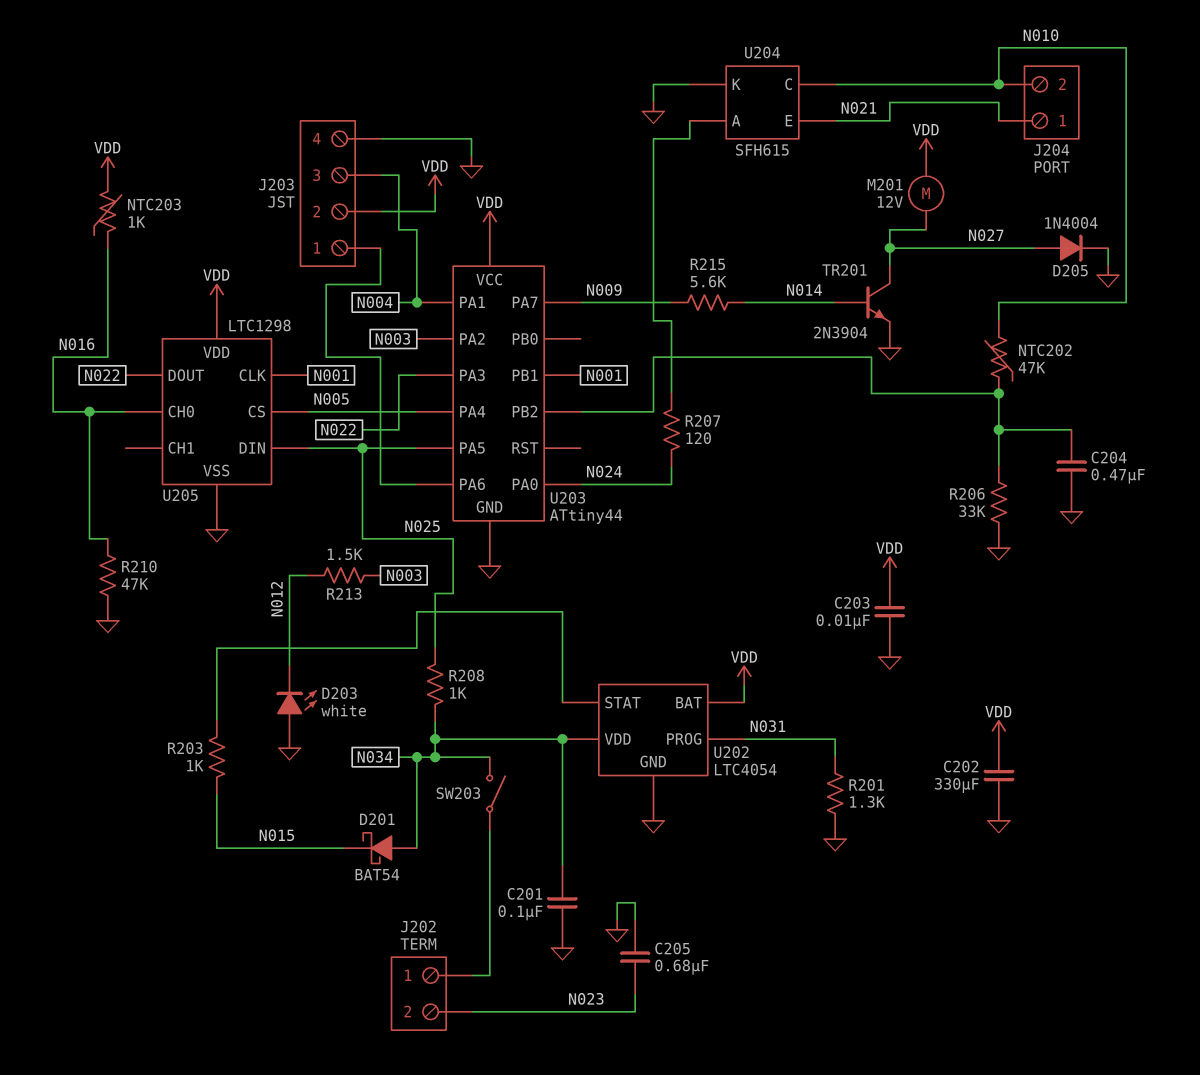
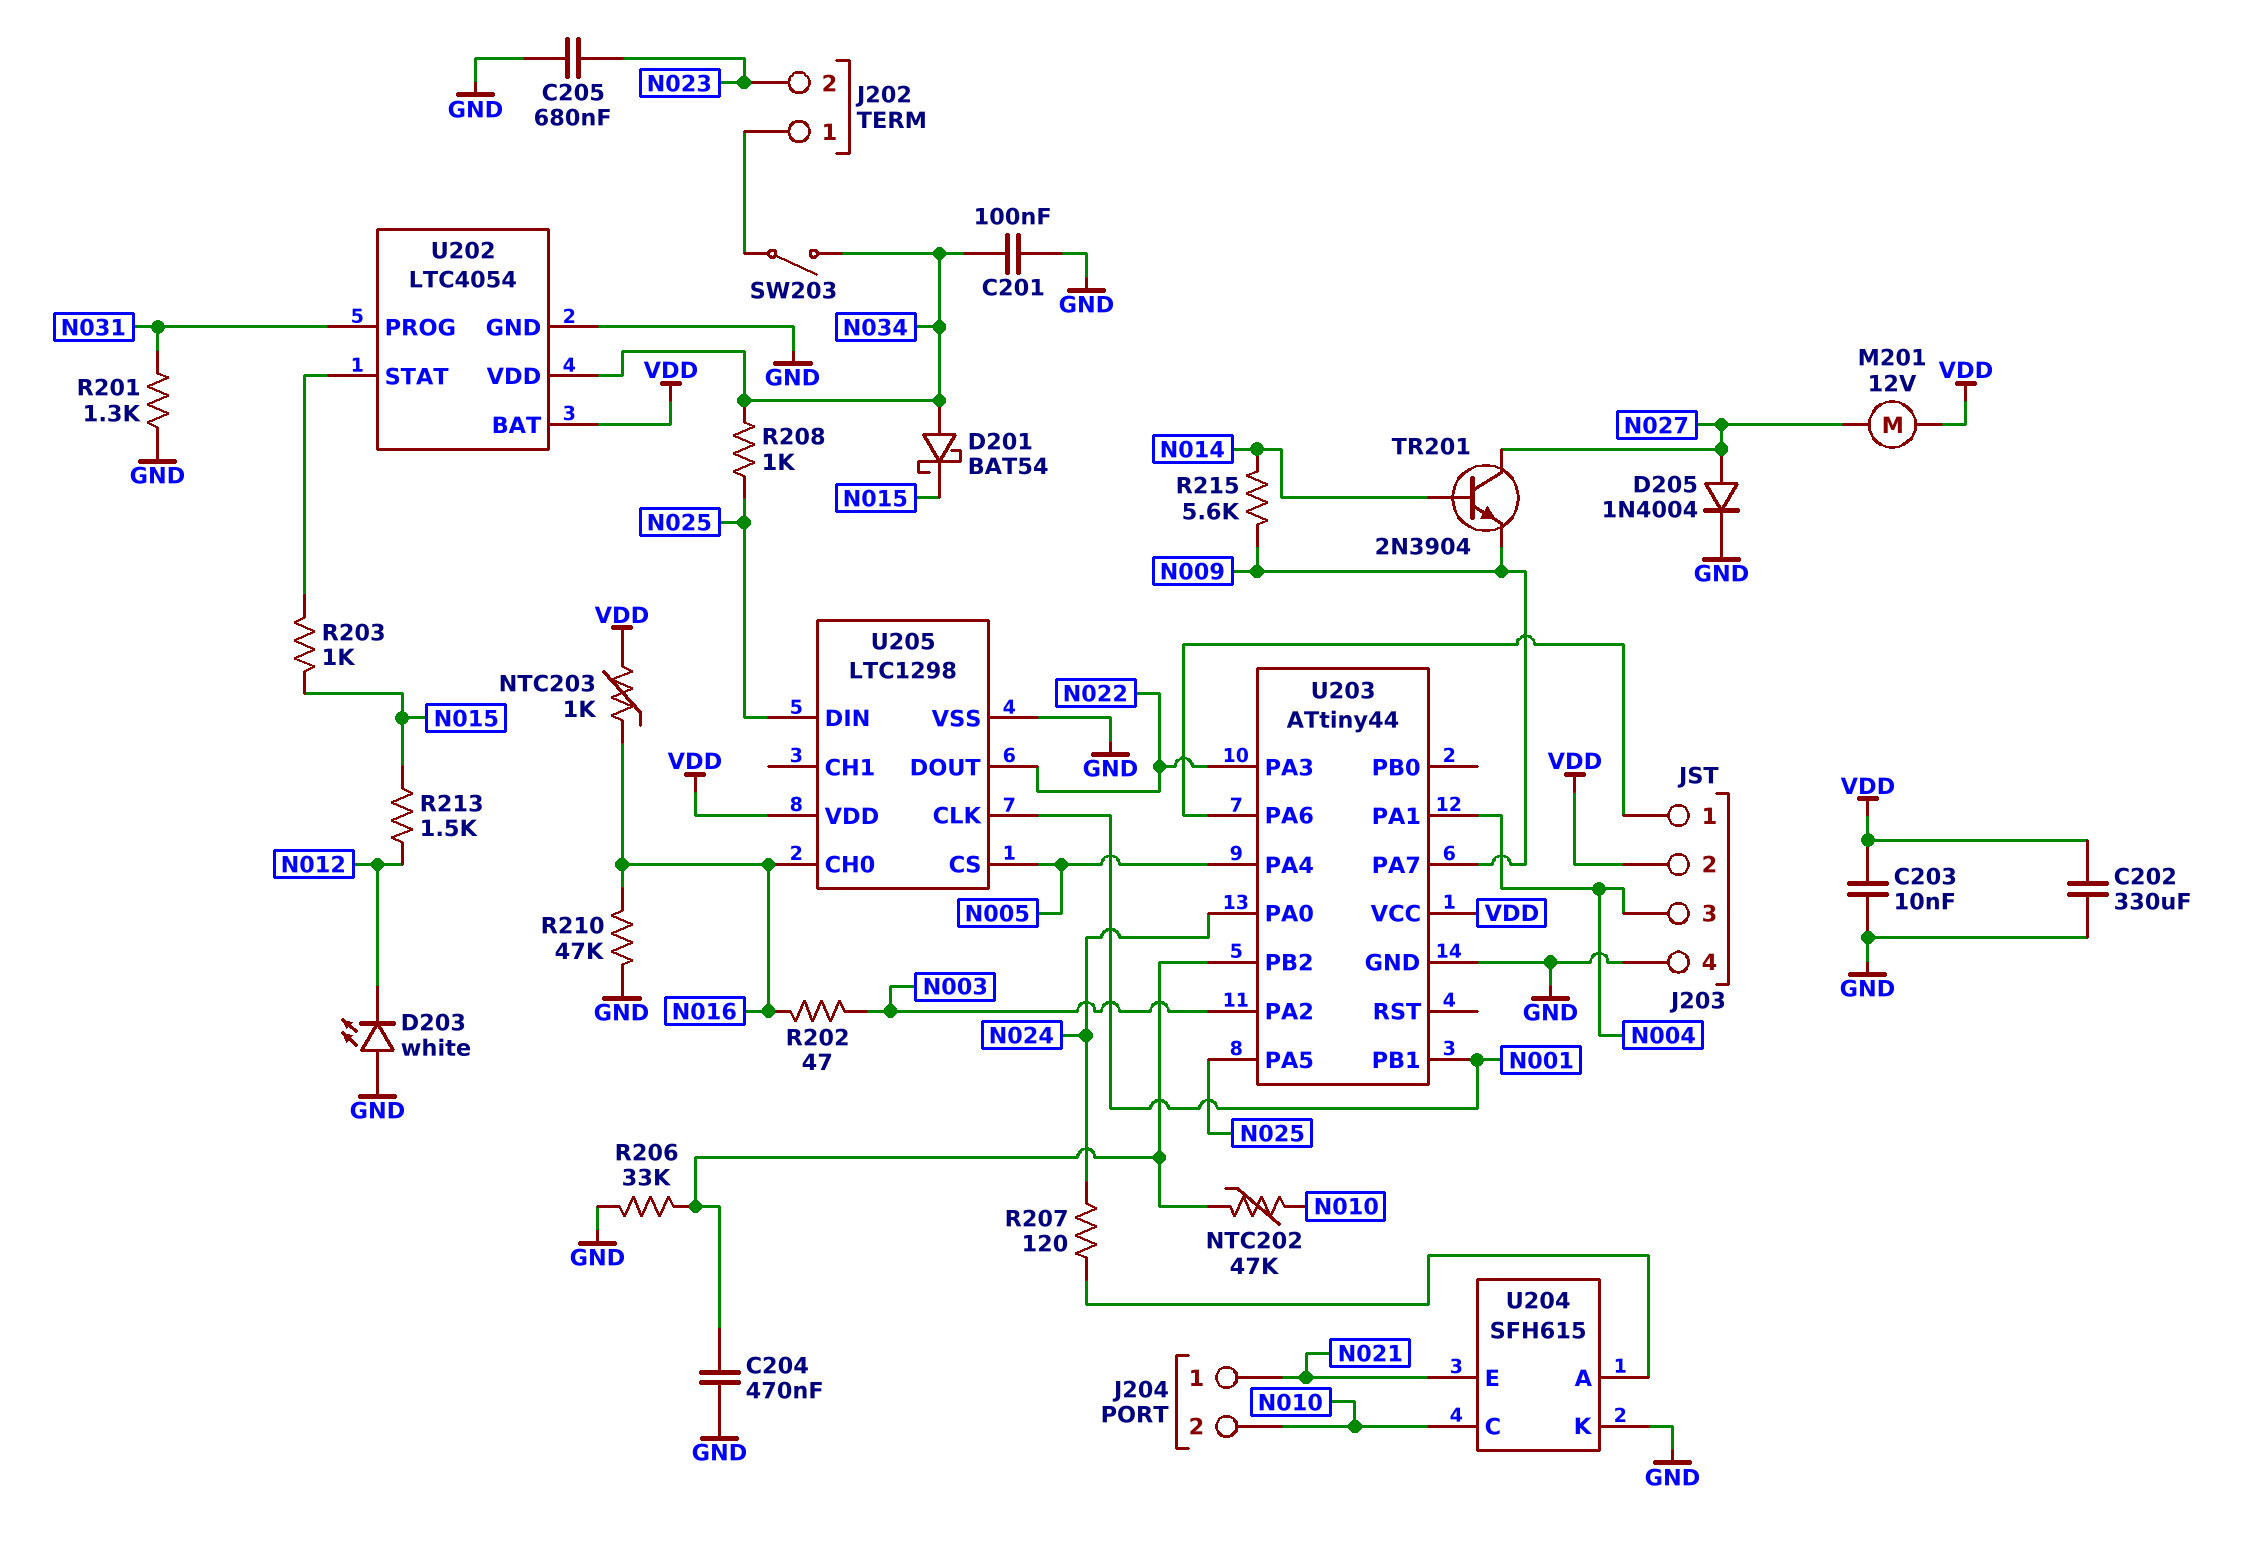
R202: none -> 47 (N003, N016)
R213: 1.5k (N003, N012) -> 1.5k (N012, N015)
TR201: NPN 2N3904 (B N014, C N027, E GND) -> NPN 2N3904 (B N014, C N027, E N009)

